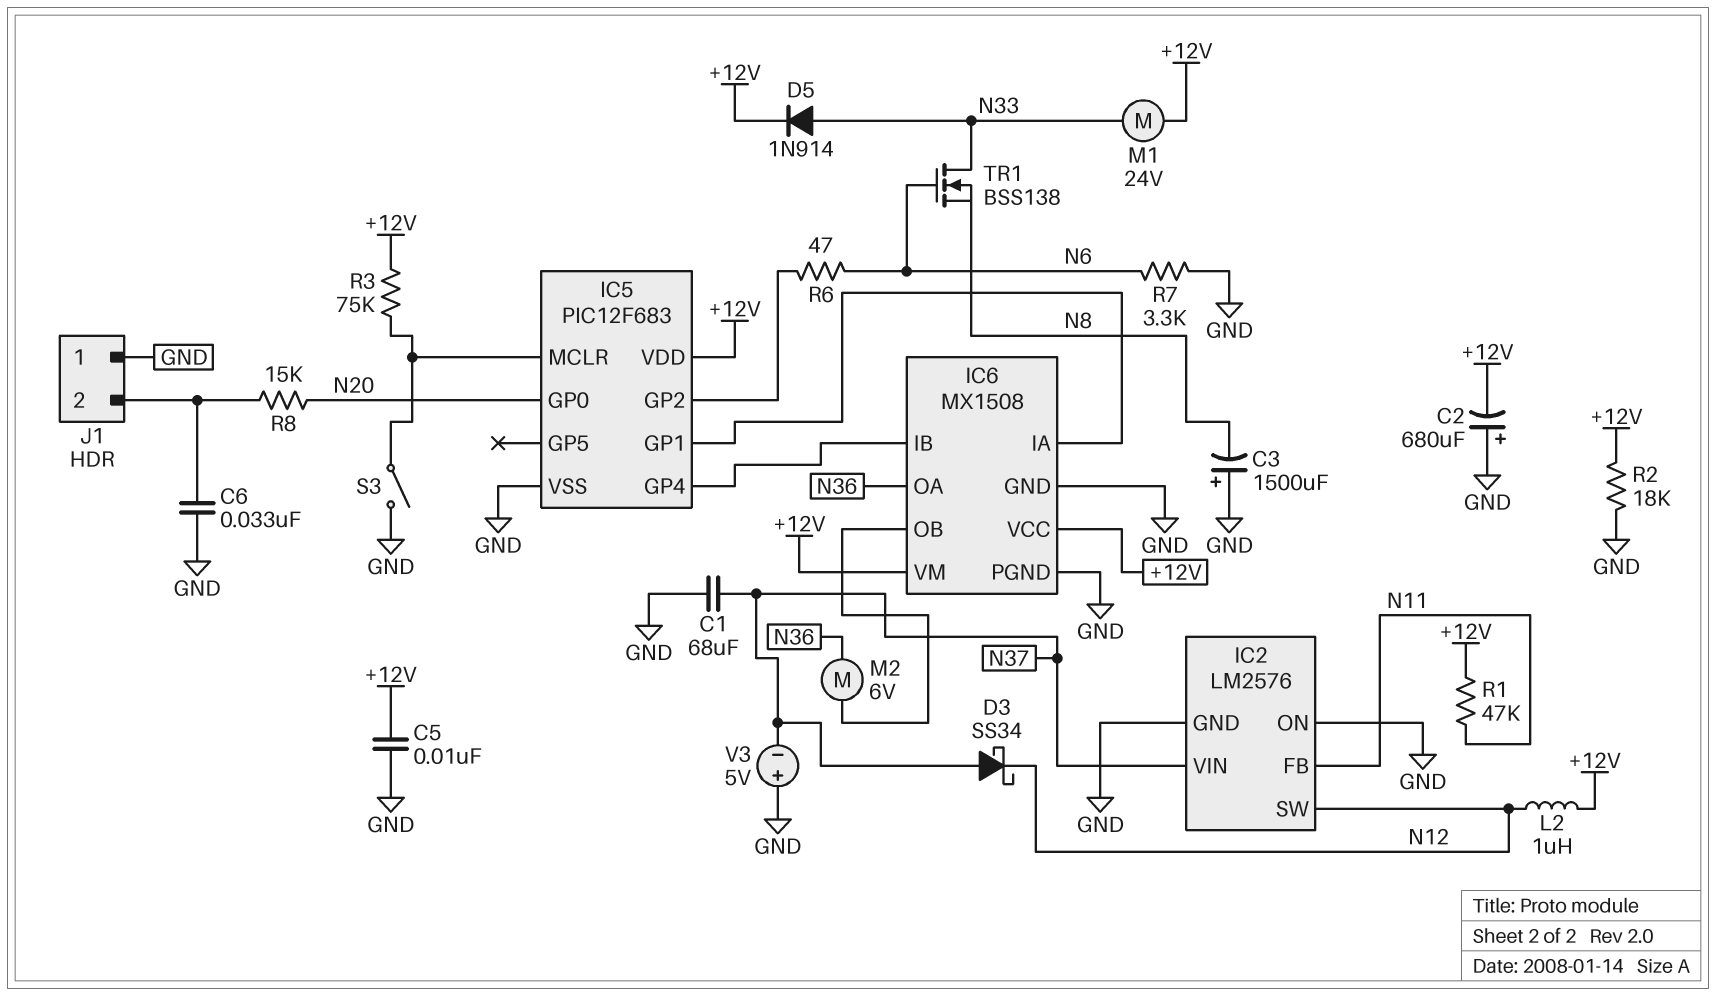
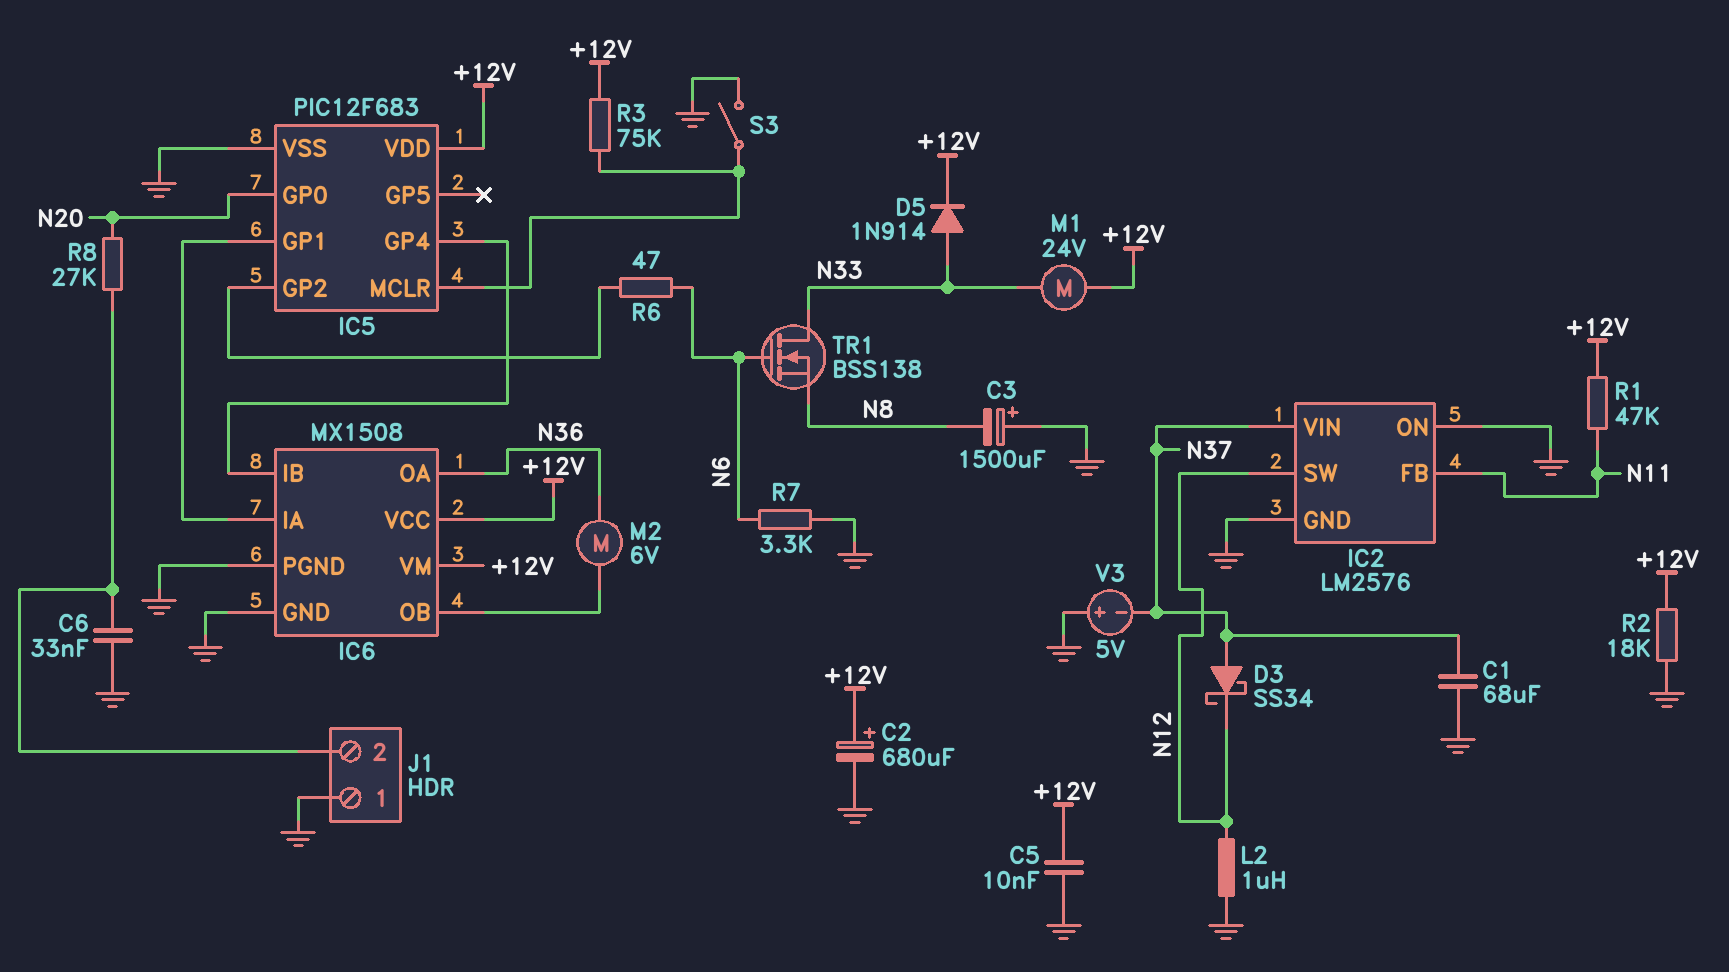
C2: 680uF (plus GND, minus +12V) -> 680uF (plus +12V, minus GND)
L2: 1uH (+12V, N12) -> 1uH (GND, N12)
R8: 15k (J1/2, N20) -> 27k (J1/2, N20)

